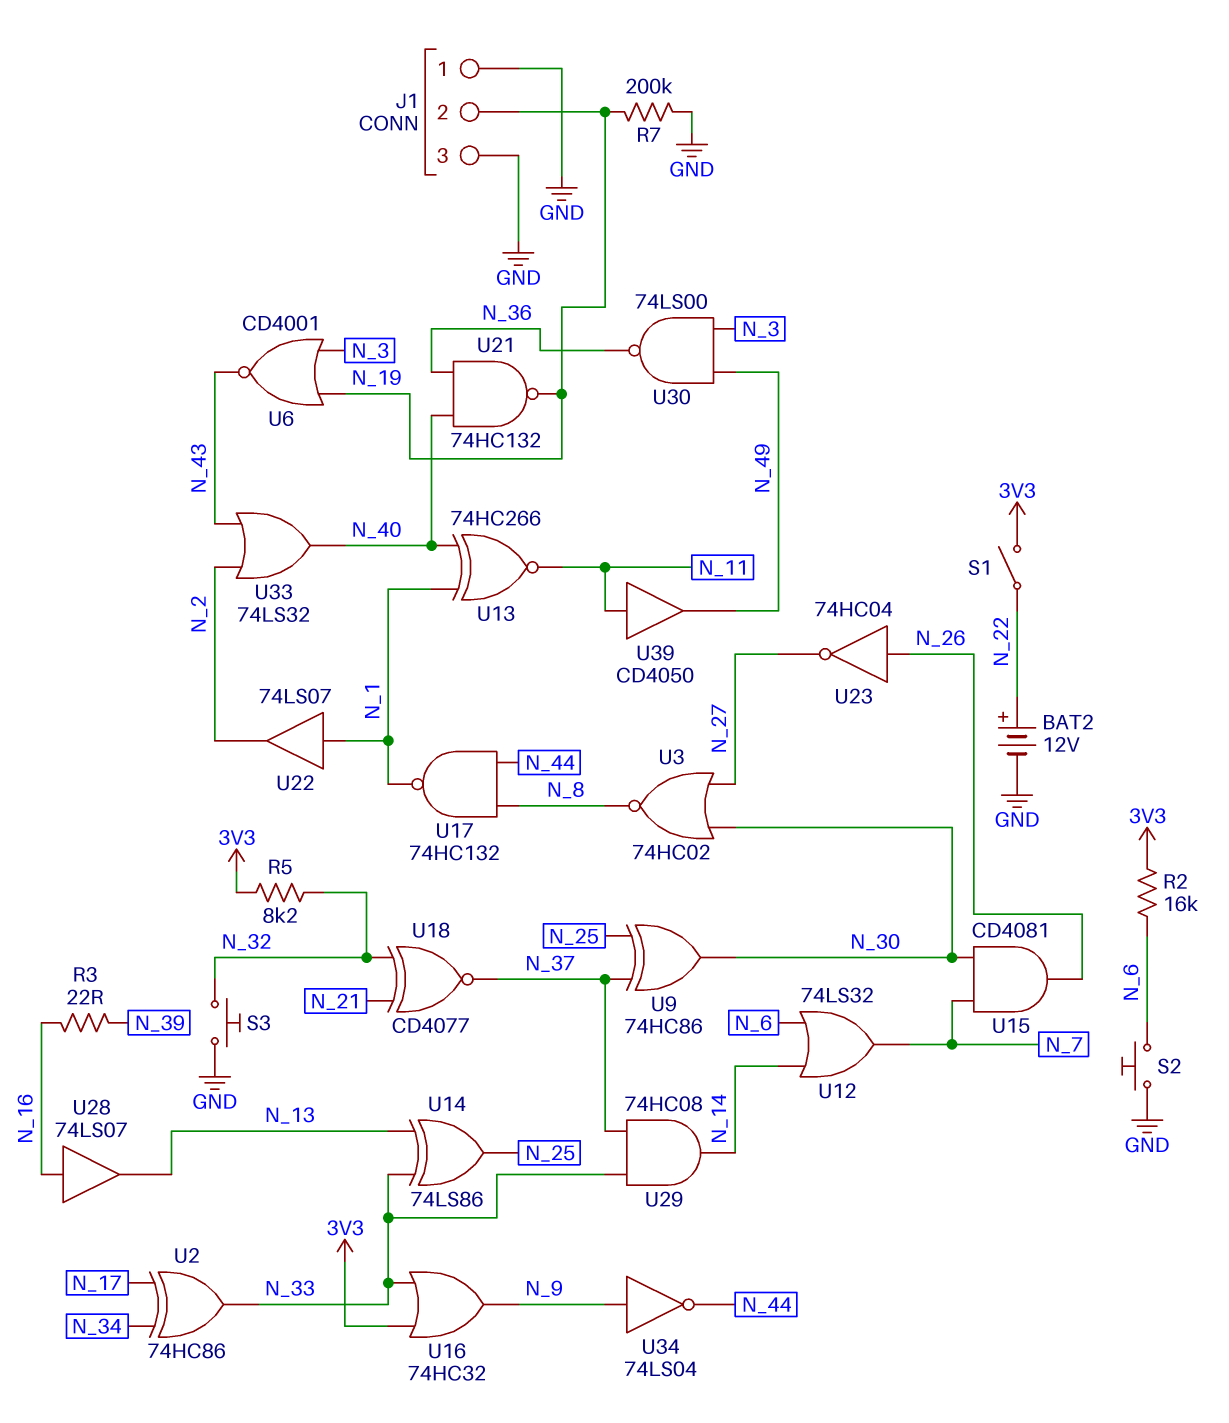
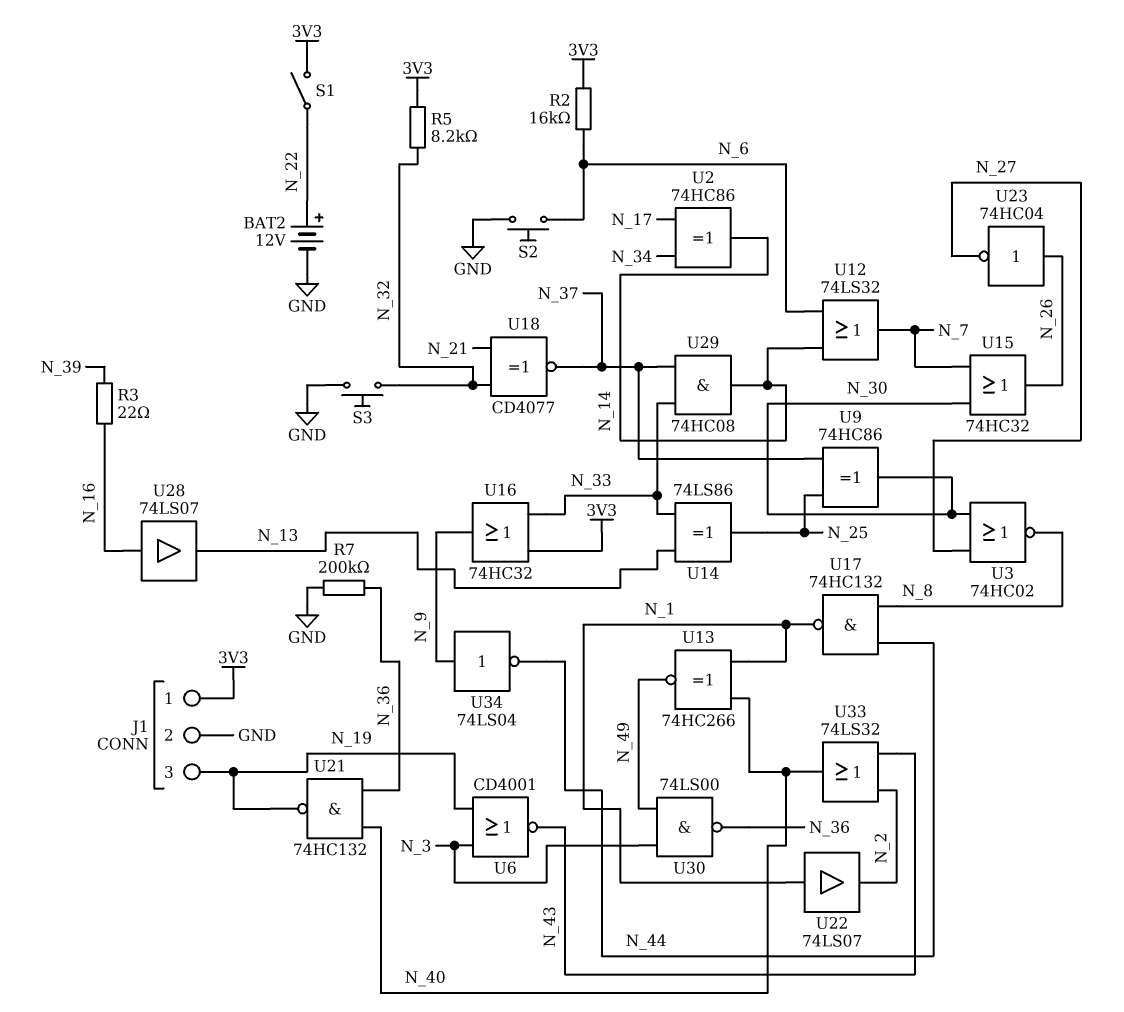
J1 pin 1: GND -> 3V3
J1 pin 2: N_19 -> GND
J1 pin 3: GND -> N_19
R7: 200k (GND, N_19) -> 200k (GND, N_36)
U2: XOR 74HC86 (in N_17, in N_34, out N_33) -> XOR 74HC86 (in N_17, in N_34, out N_14)
U13: XNOR 74HC266 (in N_1, in N_40, out N_11) -> XNOR 74HC266 (in N_1, in N_40, out N_49)
U15: AND CD4081 (in N_7, in N_30, out N_26) -> OR 74HC32 (in N_7, in N_30, out N_26)
U39: buffer CD4050 (in N_11, out N_49) -> none

